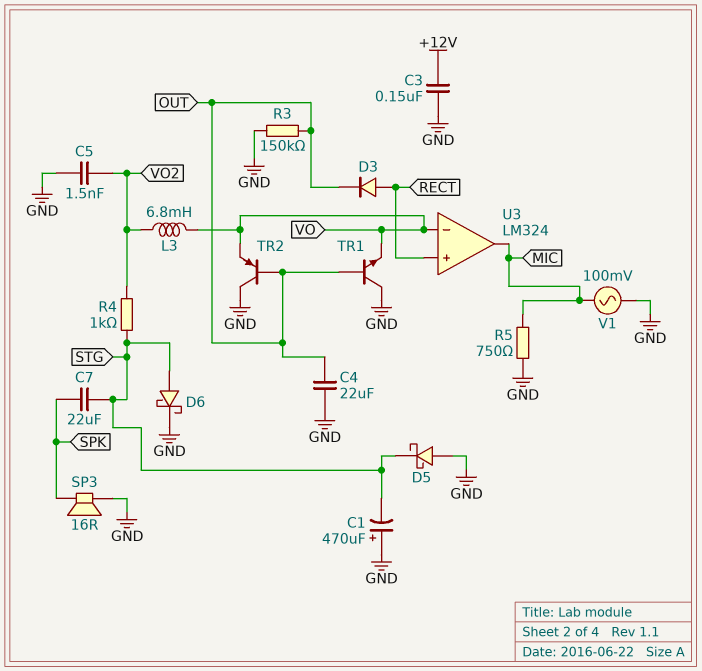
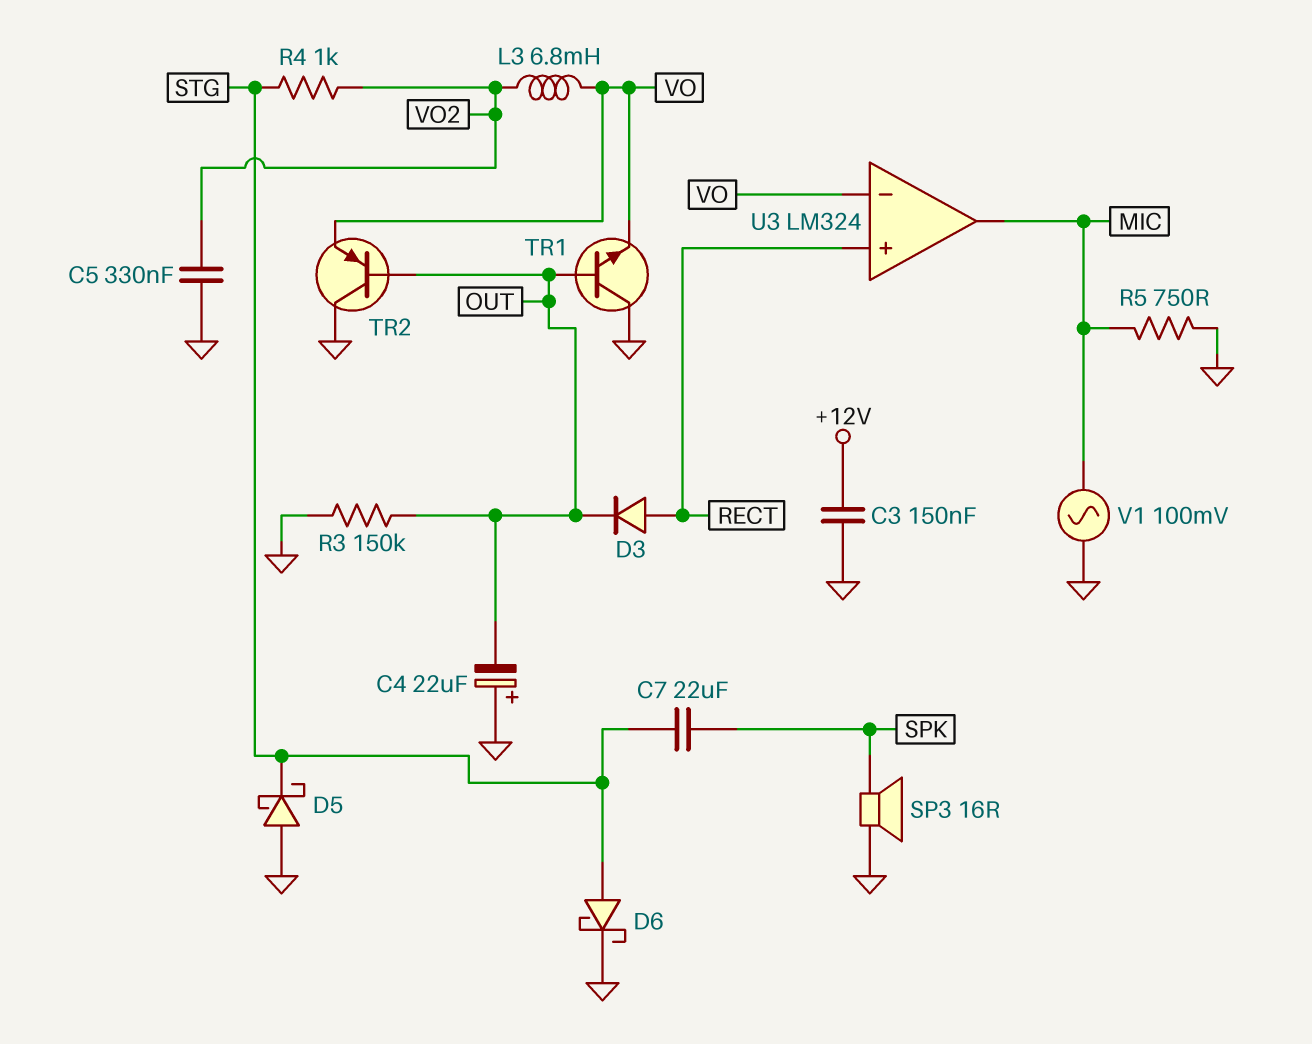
C1: 470uF (plus GND, minus STG) -> none
C4: 22uF (GND, OUT) -> 22uF (plus GND, minus OUT)
C5: 1.5nF (GND, VO2) -> 330nF (GND, VO2)

